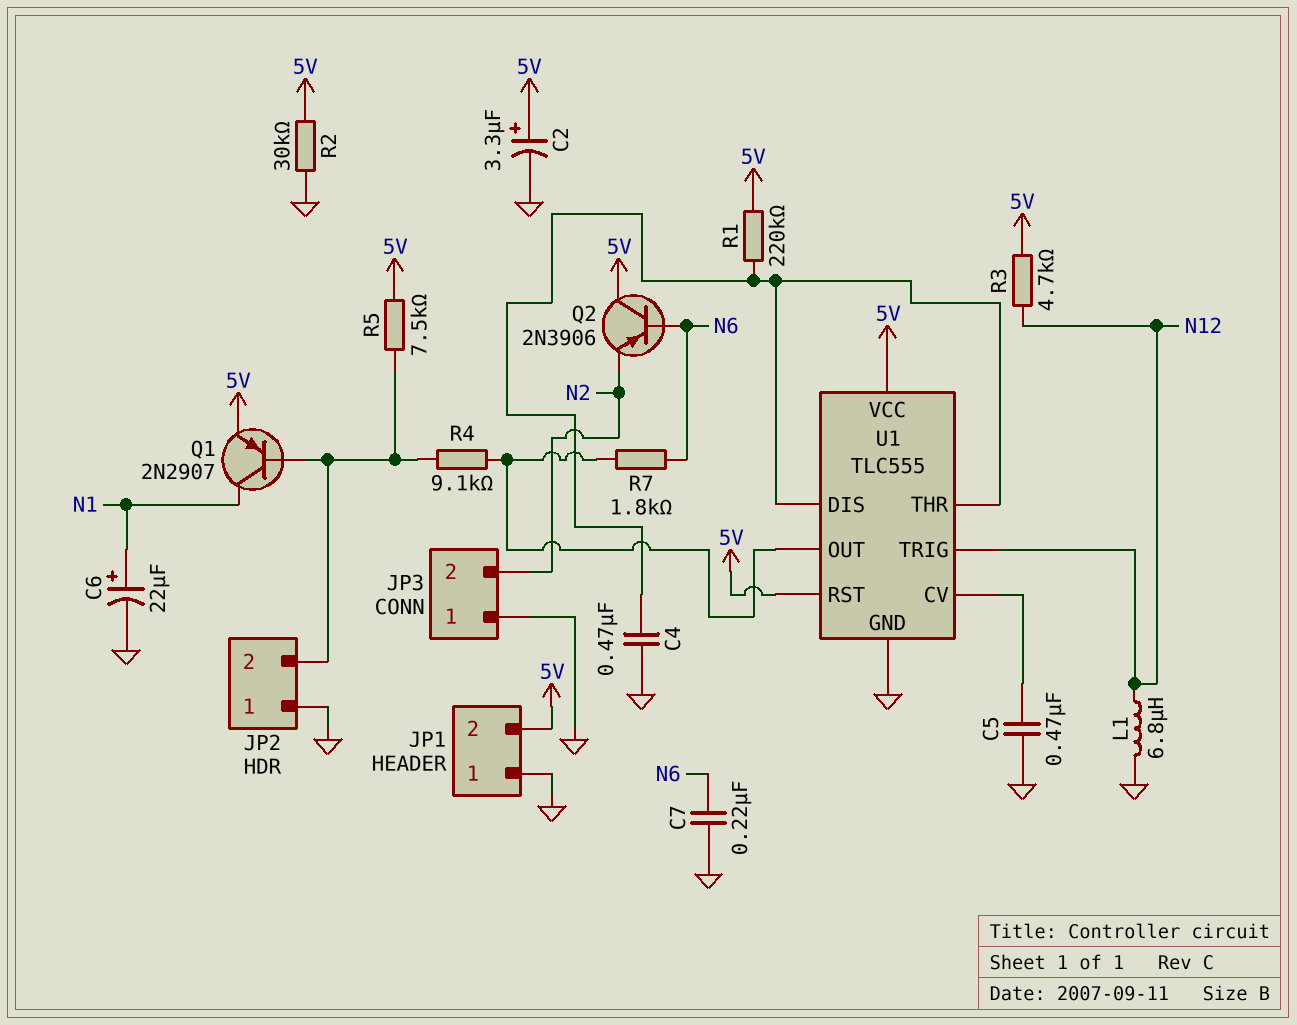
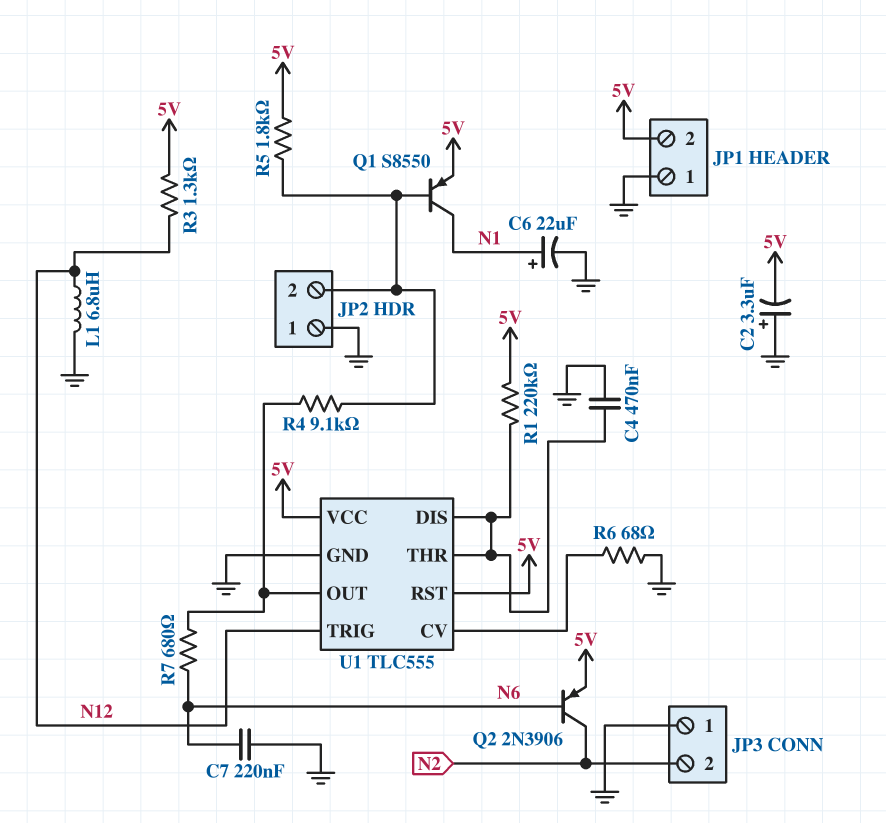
C2: 3.3uF (plus 5V, minus GND) -> 3.3uF (plus GND, minus 5V)
C5: 470nF (GND, U1/CV) -> none
Q1: PNP 2N2907 (B JP2/2, C N1, E 5V) -> PNP S8550 (B JP2/2, C N1, E 5V)
Q2: PNP 2N3906 (B N6, C 5V, E N2) -> PNP 2N3906 (B N6, C N2, E 5V)
R2: 30k (5V, GND) -> none
R3: 4.7k (5V, N12) -> 1.3k (5V, N12)
R5: 7.5k (5V, JP2/2) -> 1.8k (5V, JP2/2)
R6: none -> 68 (GND, U1/CV)
R7: 1.8k (N6, U1/OUT) -> 680 (N6, U1/OUT)

